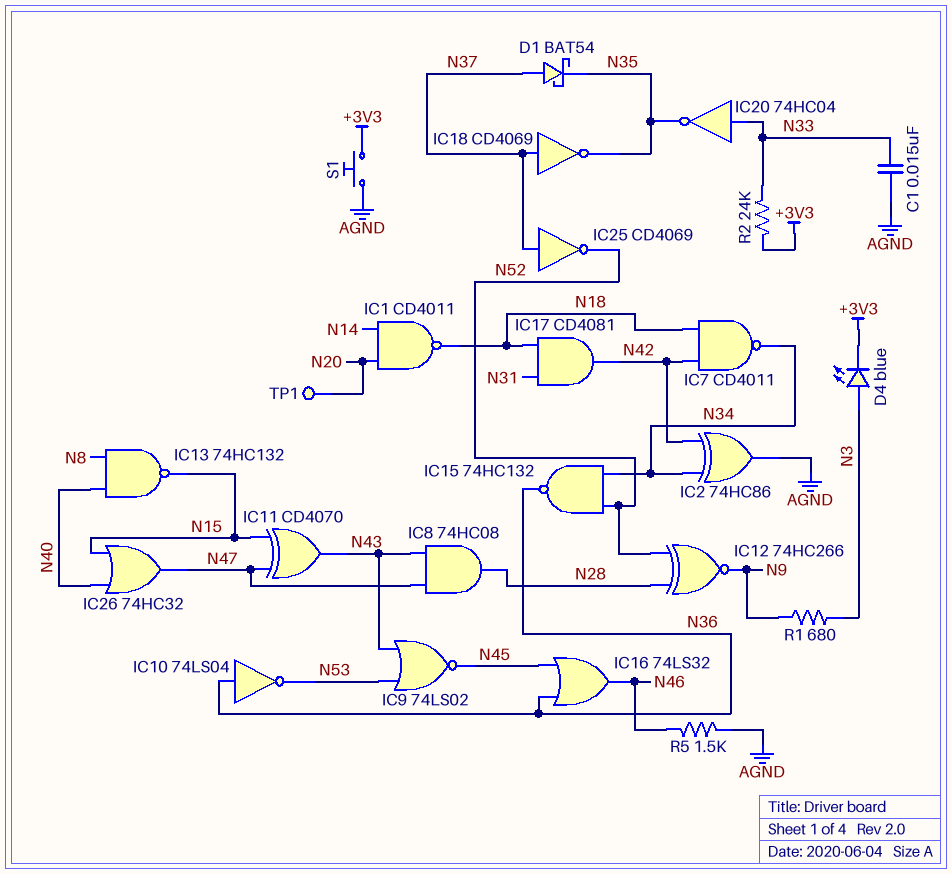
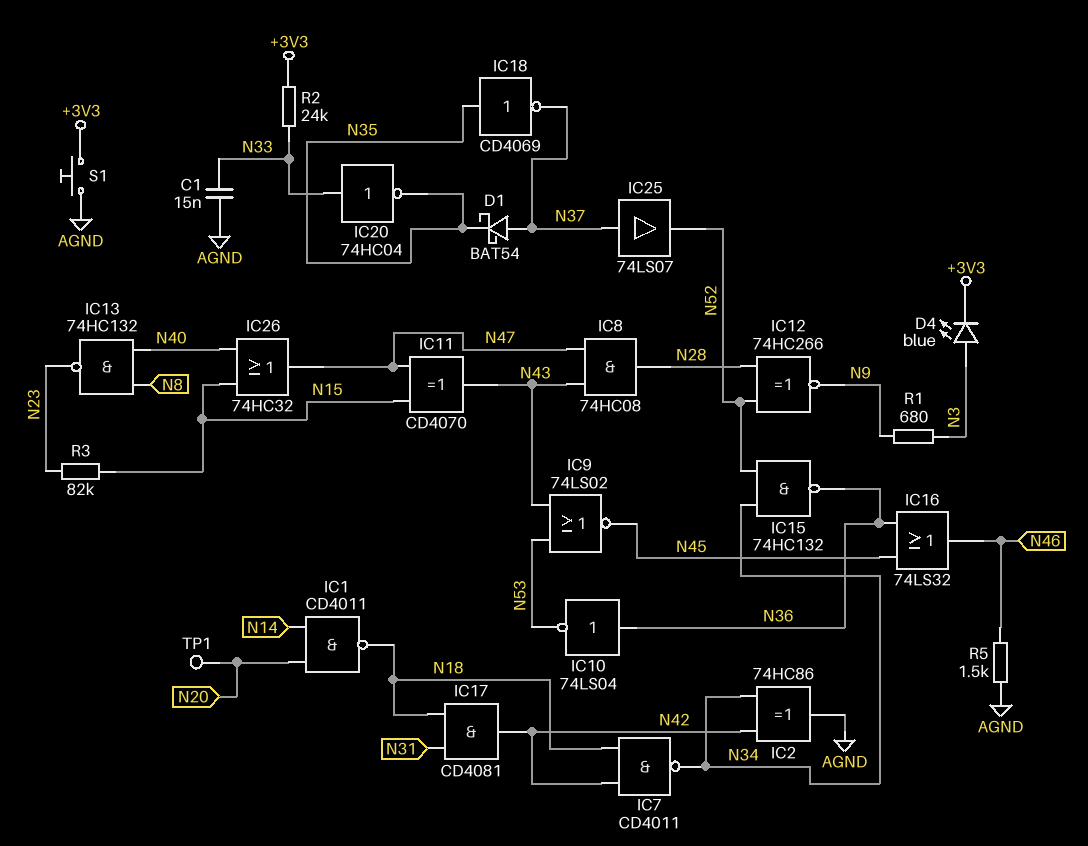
IC13: NAND 74HC132 (in N8, in N40, out N15) -> NAND 74HC132 (in N8, in N40, out N23)
IC18: NOT CD4069 (in N37, out N35) -> NOT CD4069 (in N35, out N37)
IC25: NOT CD4069 (in N37, out N52) -> buffer 74LS07 (in N37, out N52)
R3: none -> 82k (N15, N23)

